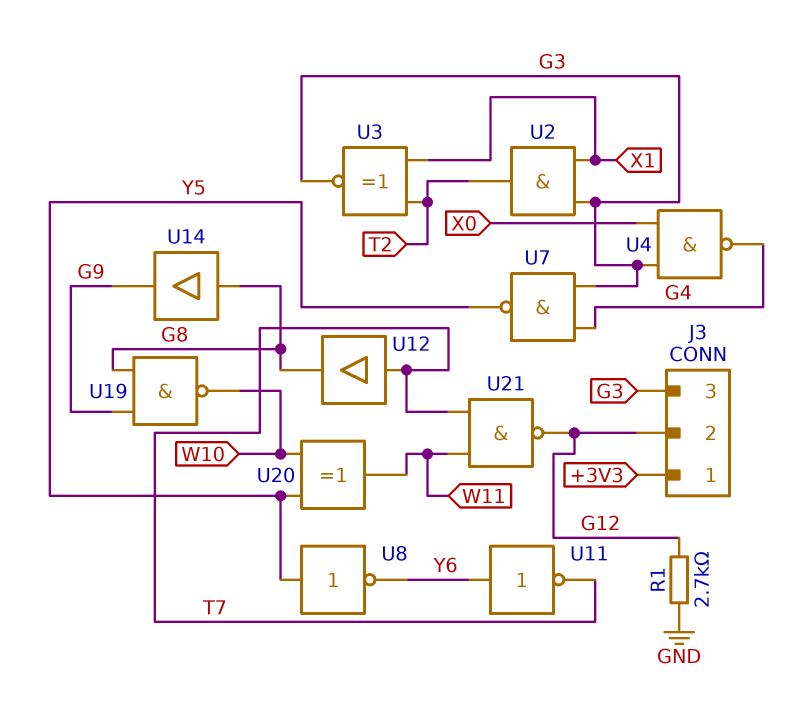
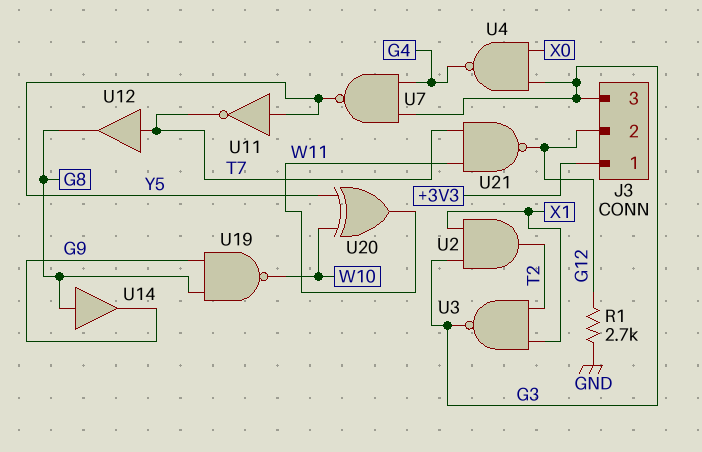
U3: XNOR (in T2, in X1, out G3) -> NAND (in T2, in X1, out G3)
U8: NOT (in Y5, out Y6) -> none
U11: NOT (in Y6, out T7) -> NOT (in Y5, out T7)

